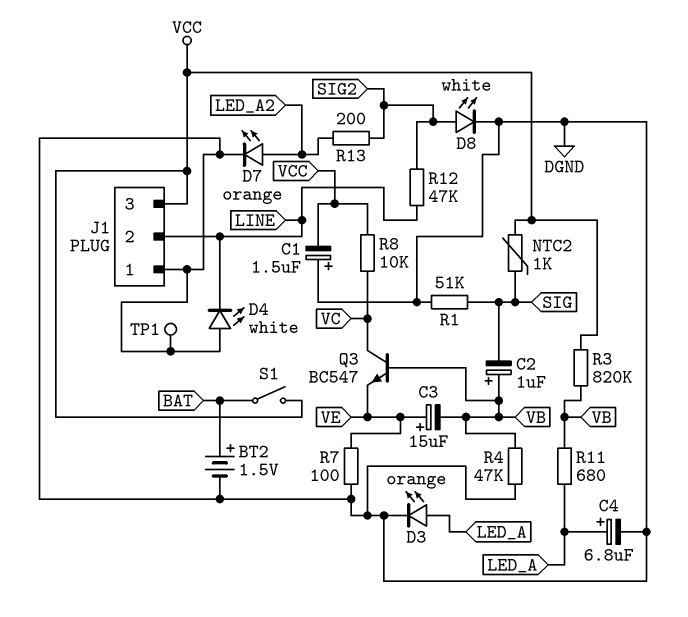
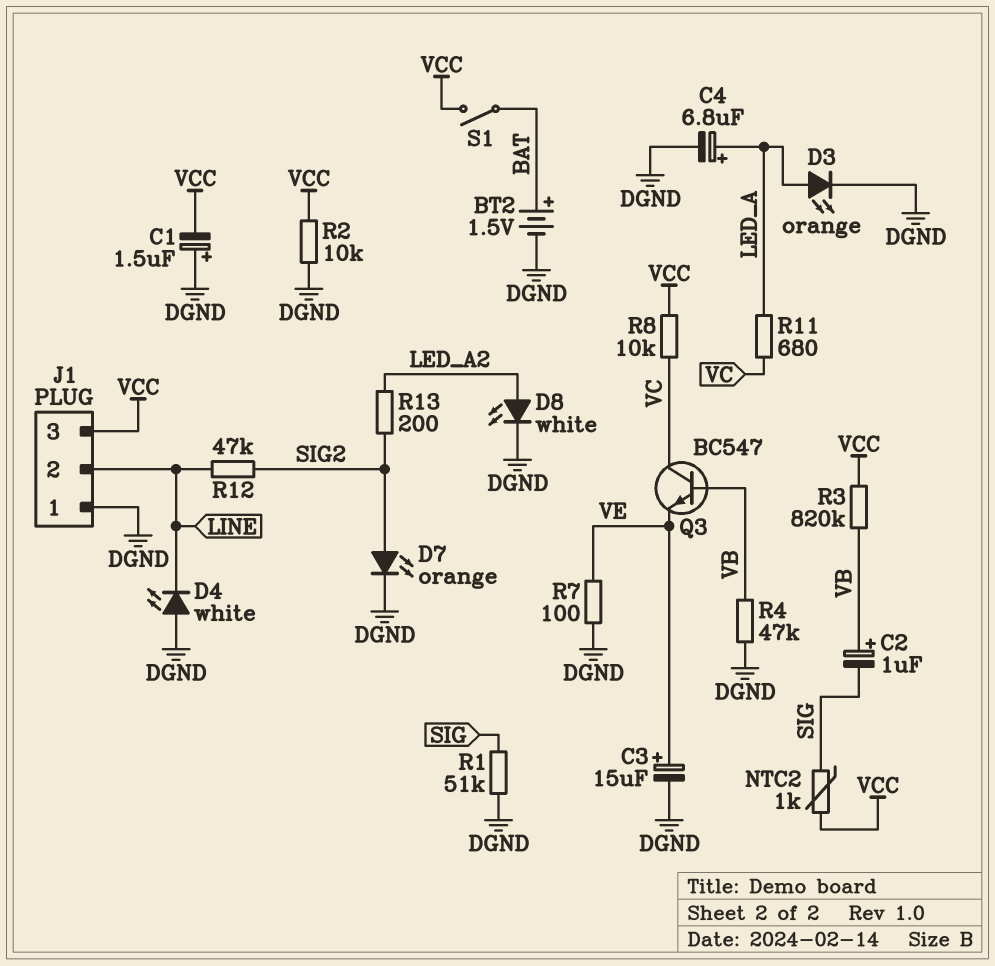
C3: 15uF (plus VE, minus VB) -> 15uF (plus VE, minus DGND)
D7: LED orange (A LED_A2, K DGND) -> LED orange (A SIG2, K DGND)
D8: LED white (A SIG2, K DGND) -> LED white (A LED_A2, K DGND)
R2: none -> 10k (DGND, VCC)
R11: 680 (LED_A, VB) -> 680 (LED_A, VC)
TP1: test point (DGND) -> none

